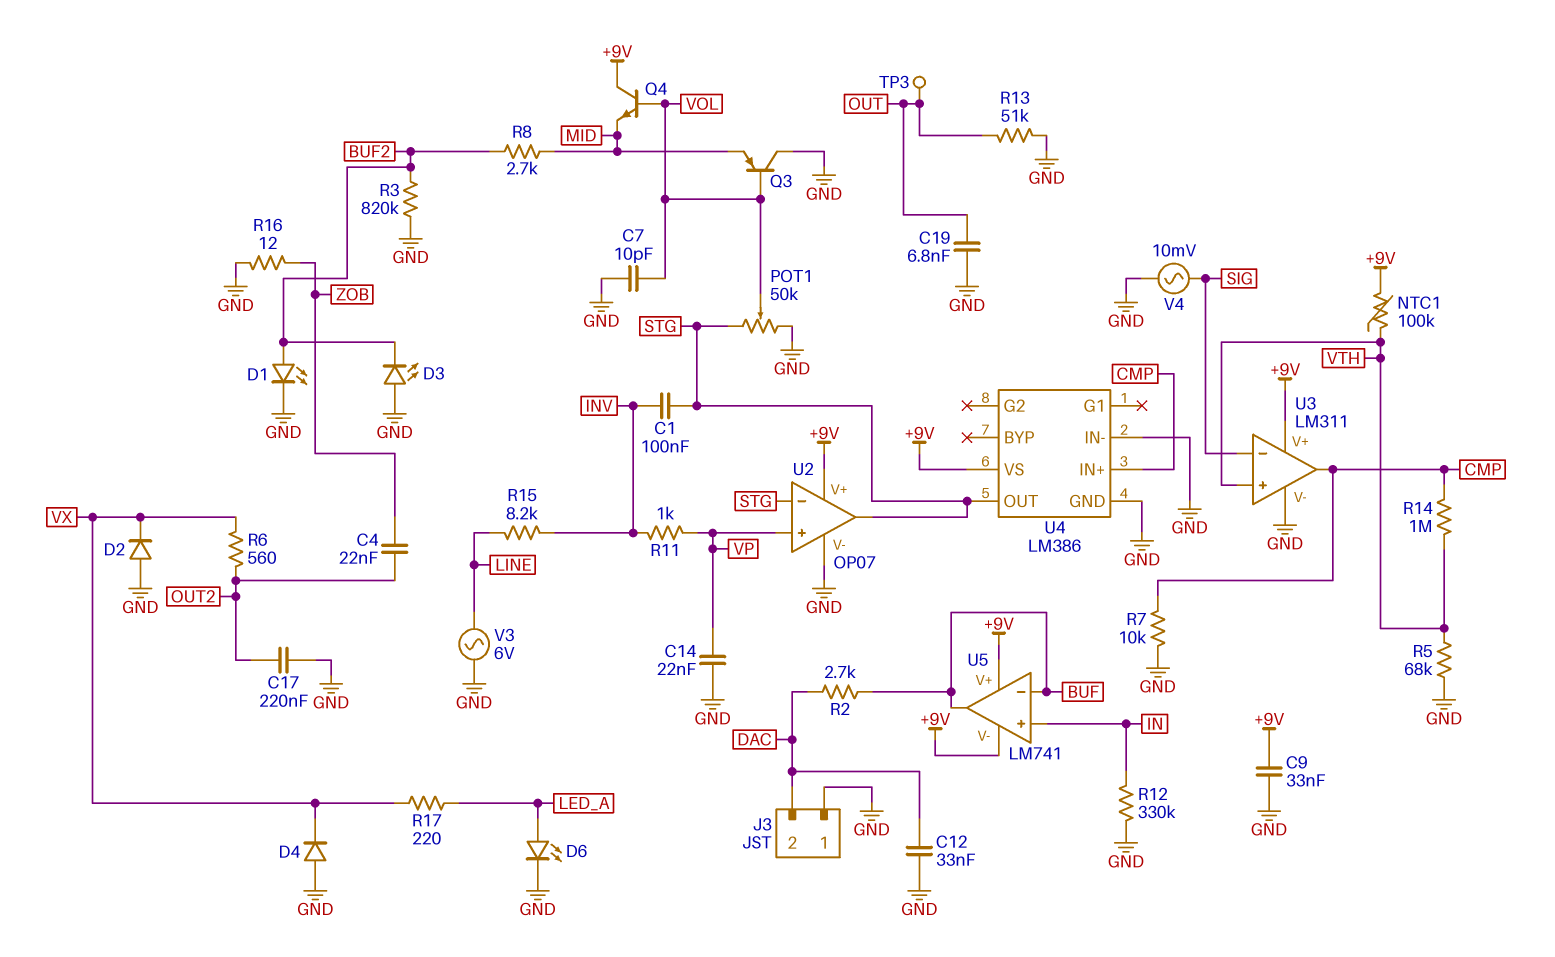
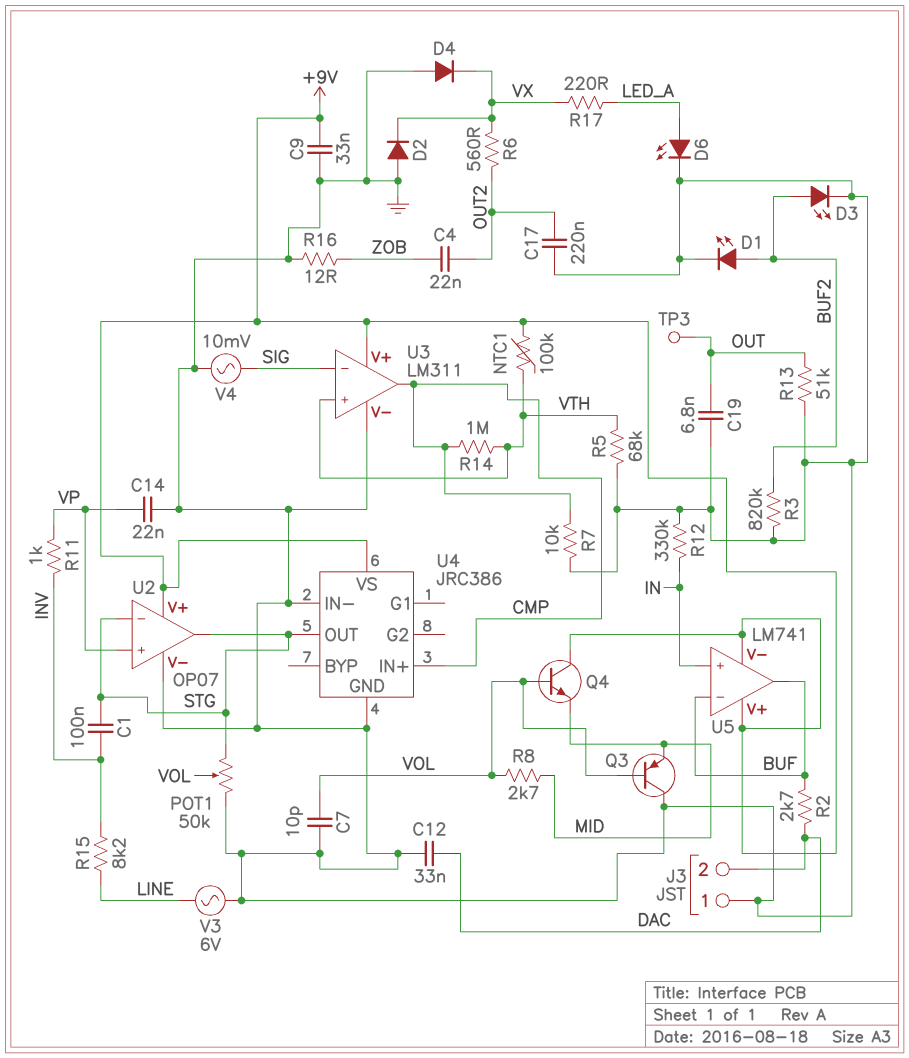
D3: LED (A GND, K BUF2) -> LED (A BUF2, K GND)
R8: 2.7k (BUF2, MID) -> 2.7k (MID, VOL)
U4: LM386 -> JRC386

